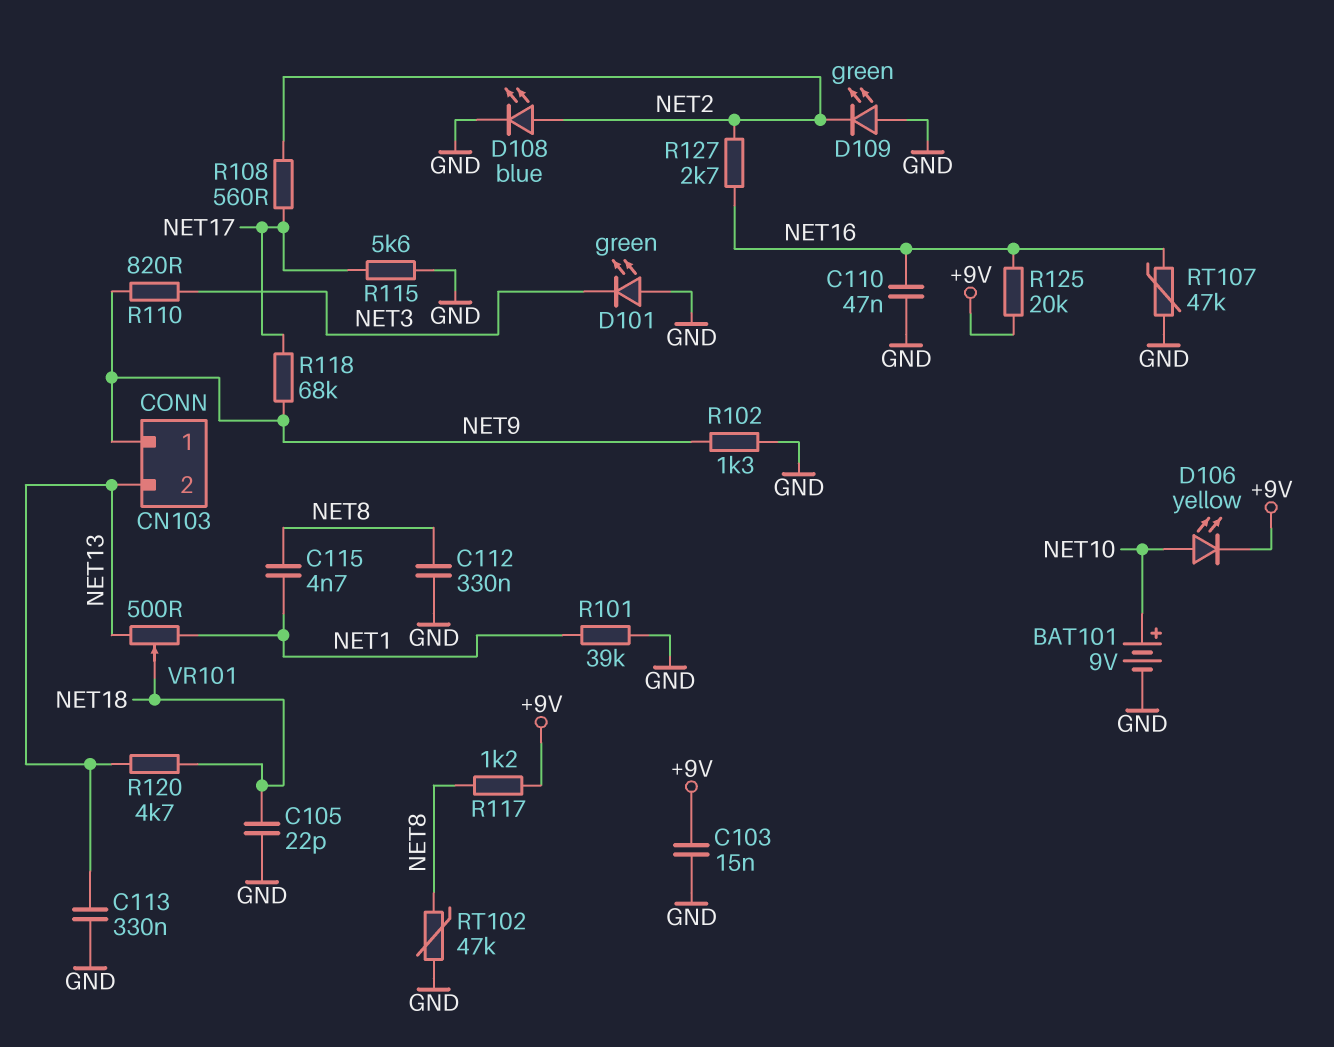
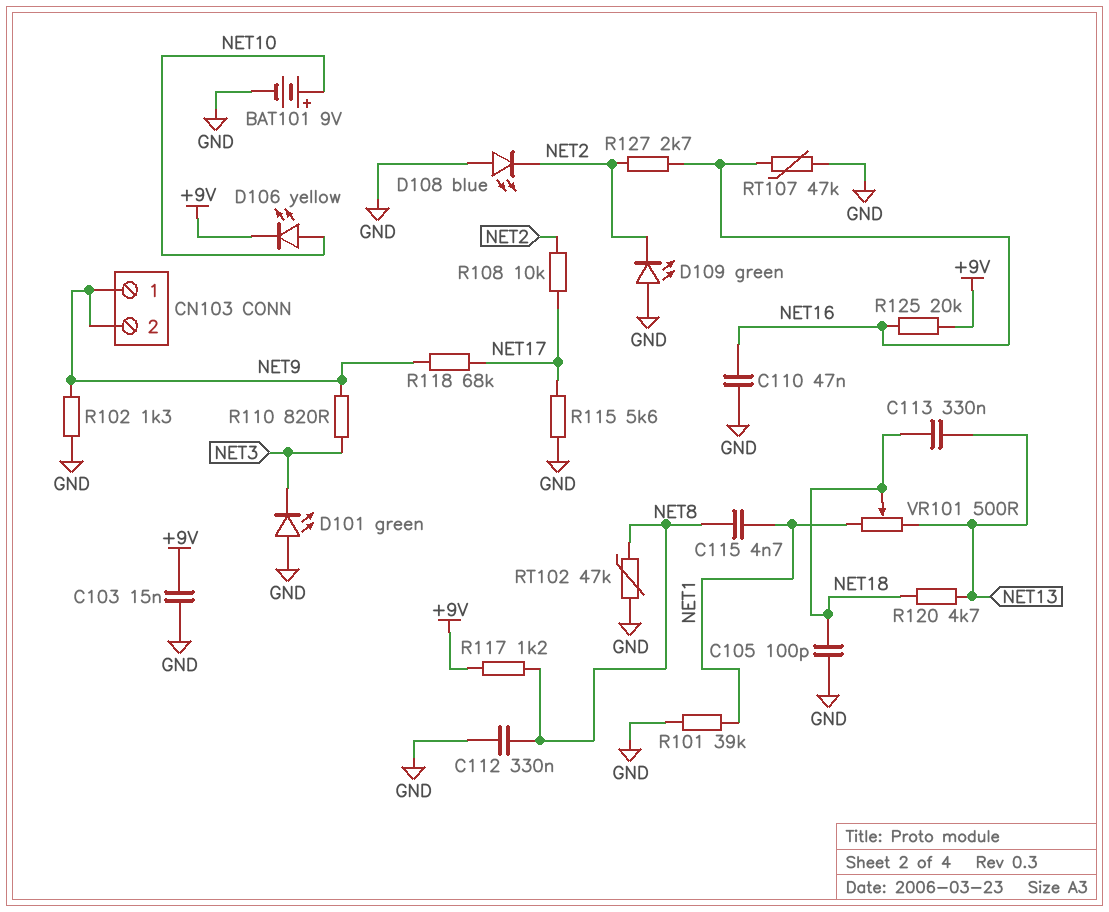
C105: 22pF (GND, NET18) -> 100pF (GND, NET18)
C113: 330nF (GND, NET13) -> 330nF (NET13, NET18)
CN103 pin 2: NET13 -> NET9
D108: LED blue (A NET2, K GND) -> LED blue (A GND, K NET2)
R108: 560 (NET2, NET17) -> 10k (NET2, NET17)

